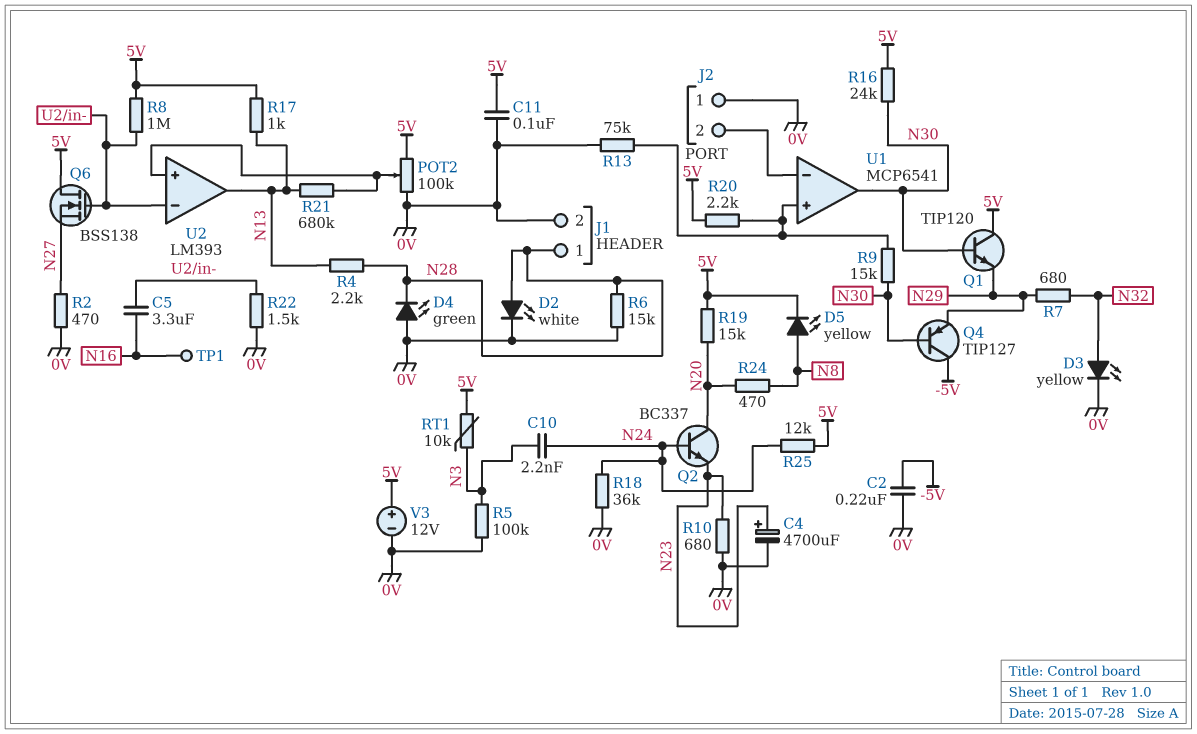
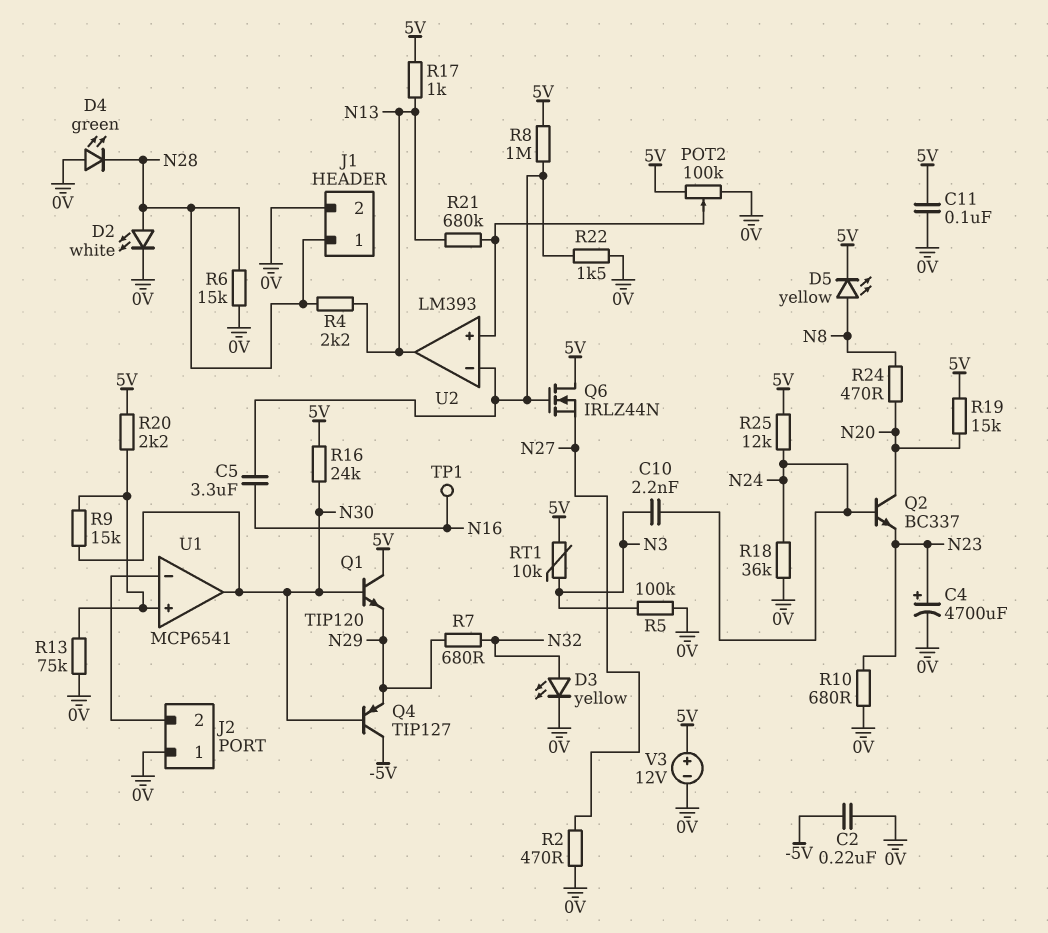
Q6: NMOS BSS138 (G U2/in-, D 5V, S N27) -> NMOS IRLZ44N (G U2/in-, D 5V, S N27)

